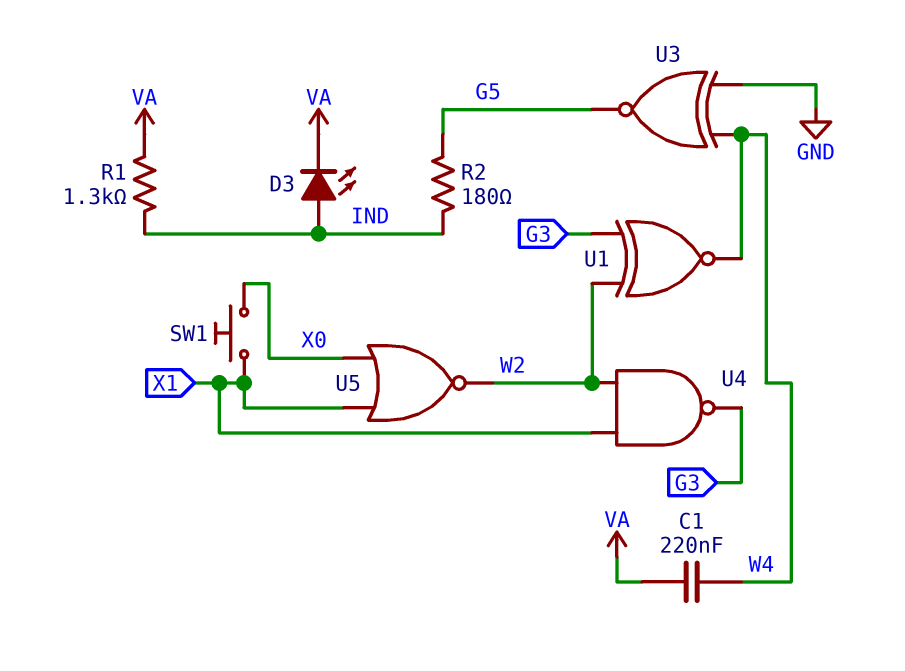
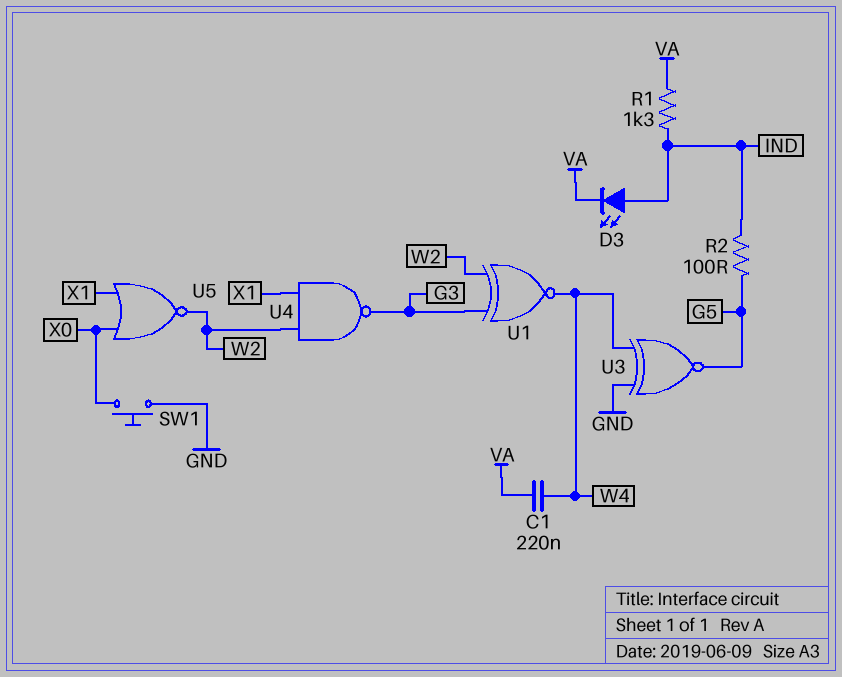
R2: 180 (G5, IND) -> 100 (G5, IND)
SW1: button (X0, X1) -> button (GND, X0)

